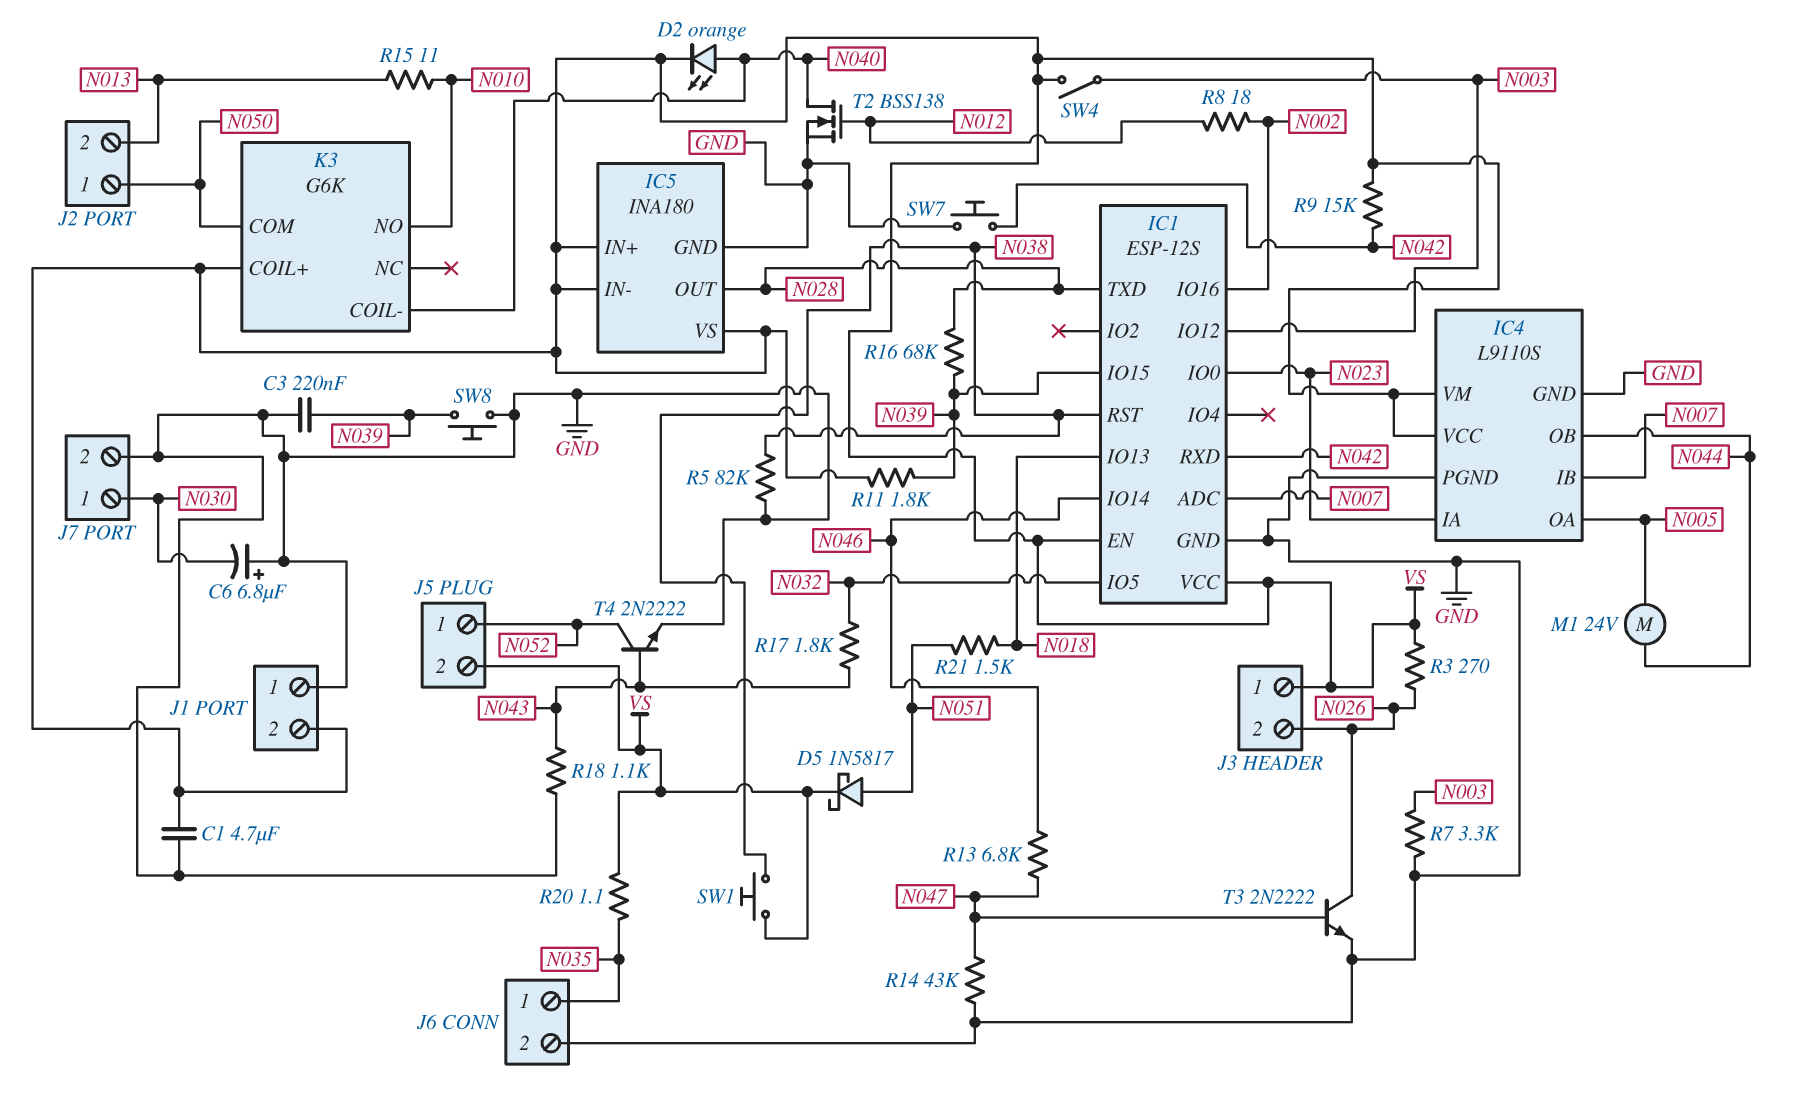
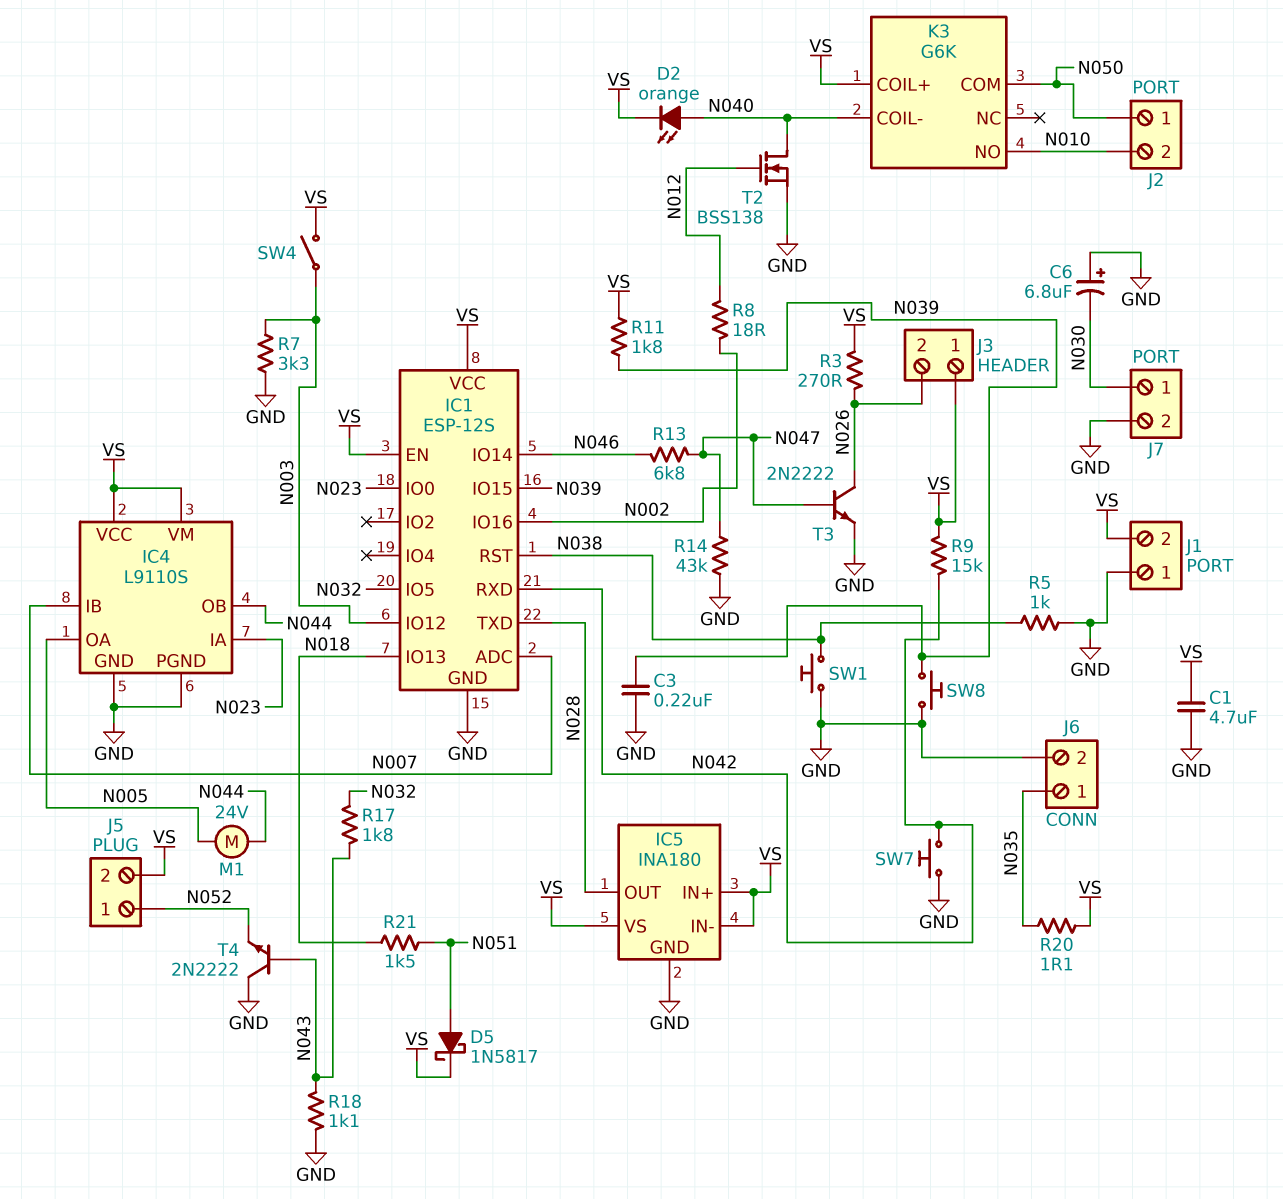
J2 pin 2: N013 -> N010
R5: 82k (GND, N038) -> 1k (GND, N038)
R15: 11 (N010, N013) -> none
R16: 68k (N028, N039) -> none
SW1: button (N038, VS) -> button (GND, N038)
T4: NPN 2N2222 (B N043, C N052, E GND) -> NPN 2N2222 (B N043, C GND, E N052)

